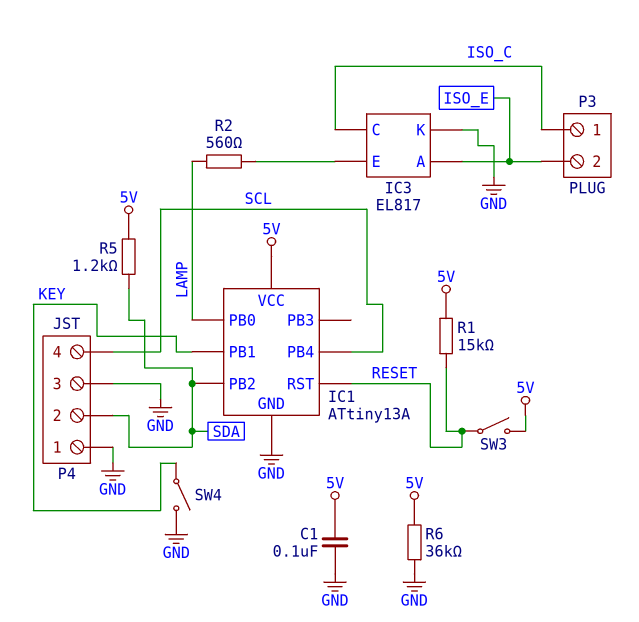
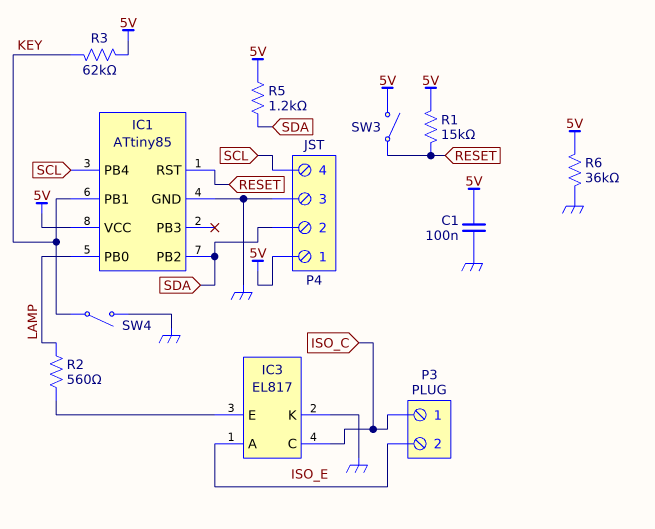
IC1: ATtiny13A -> ATtiny85
P4 pin 1: GND -> 5V
R3: none -> 62k (5V, KEY)

